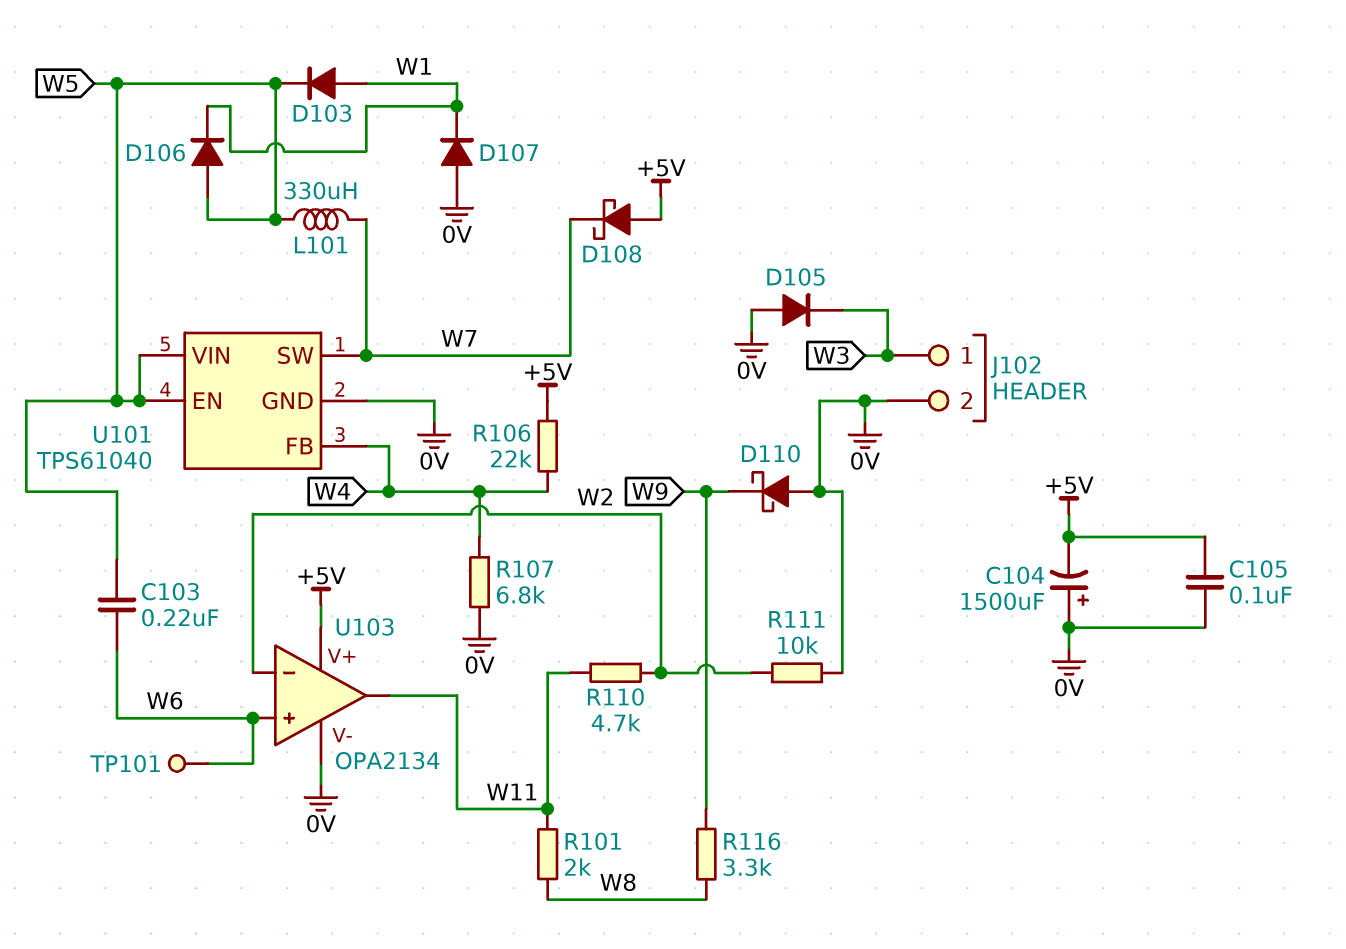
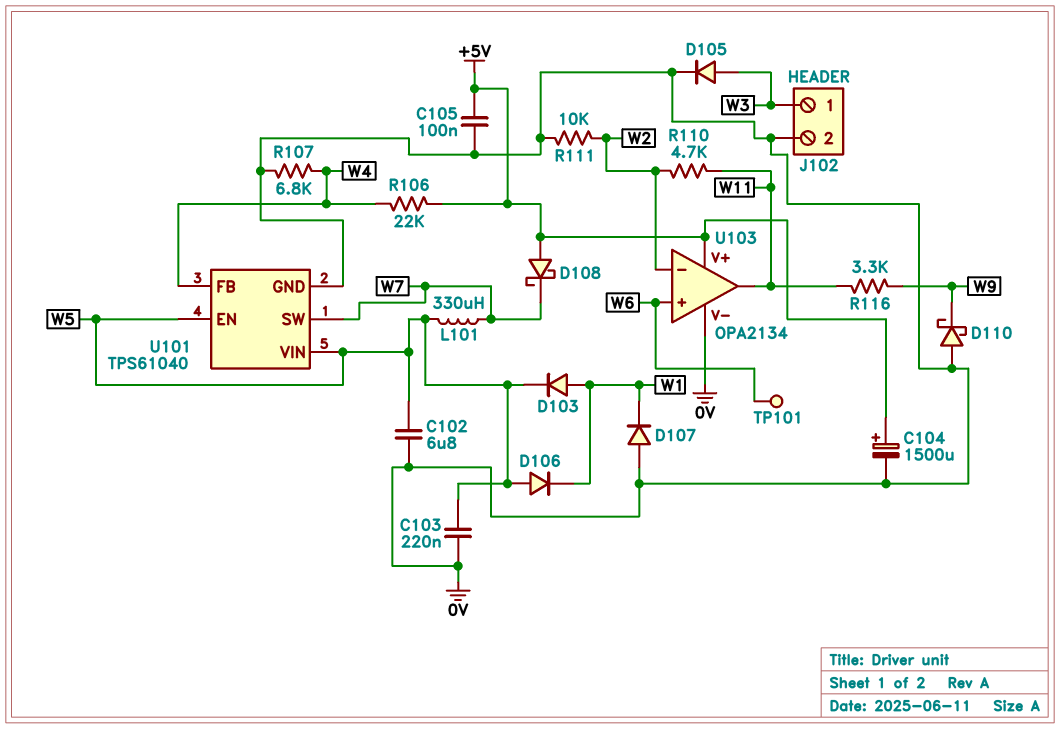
C102: none -> 6.8uF (0V, W5)
C103: 220nF (W5, W6) -> 220nF (0V, W5)
C104: 1500uF (plus 0V, minus +5V) -> 1500uF (plus +5V, minus 0V)
D105: diode (A 0V, K W3) -> diode (A W3, K 0V)
R101: 2k (W8, W11) -> none
R116: 3.3k (W8, W9) -> 3.3k (W9, W11)

